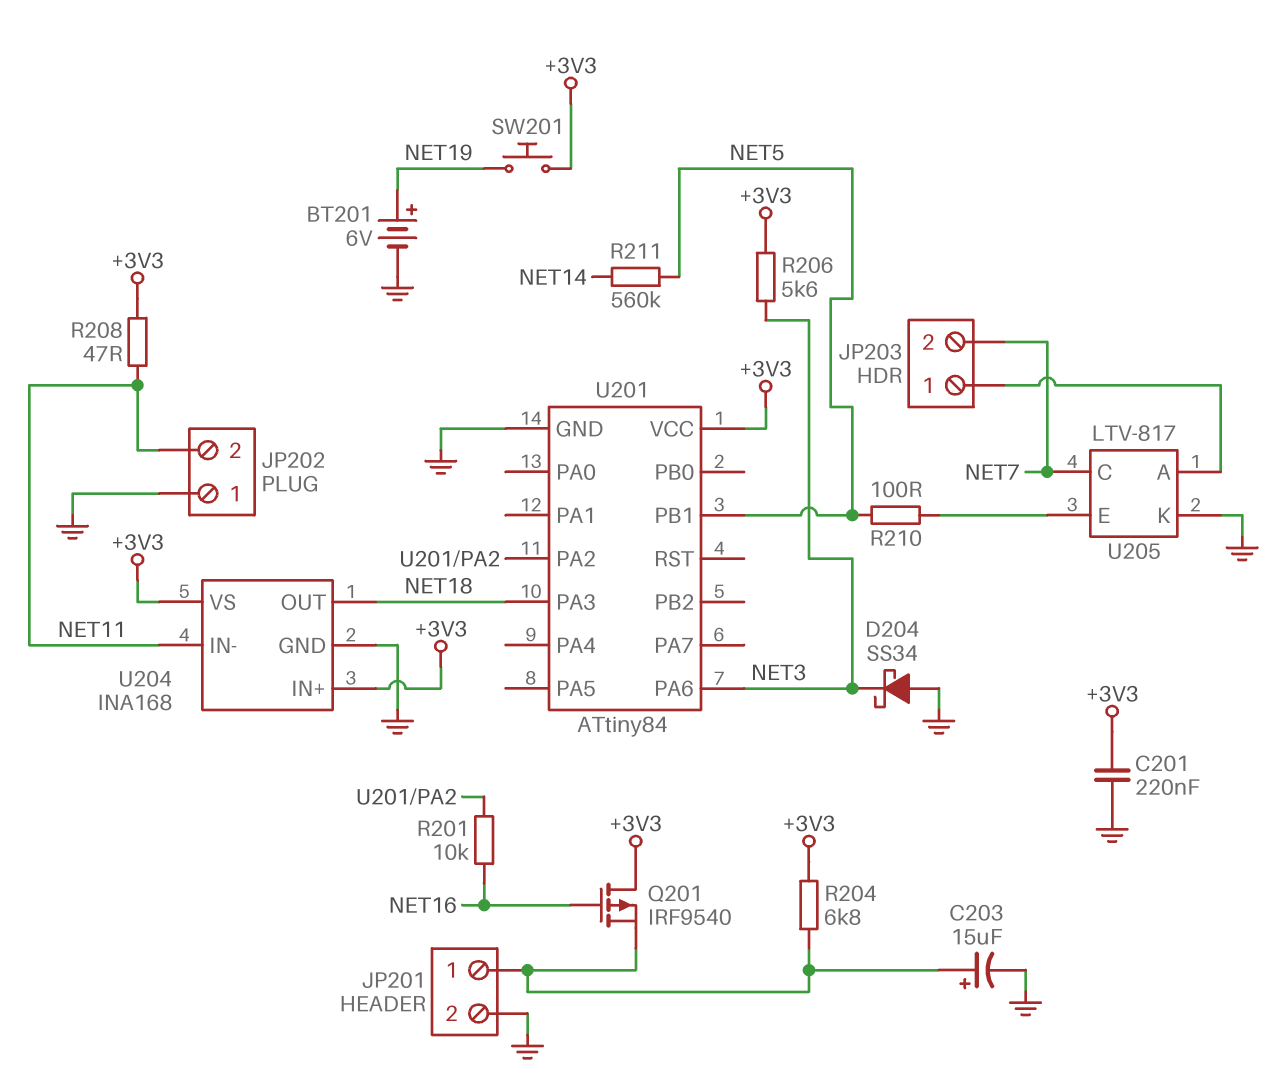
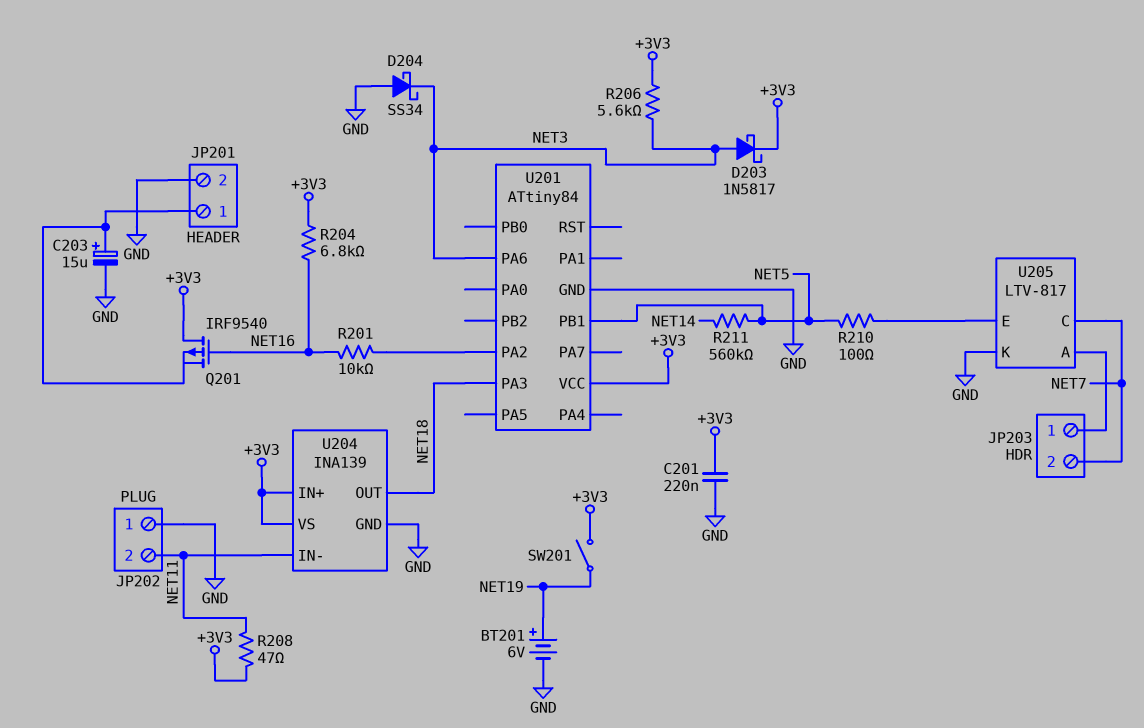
D203: none -> schottky 1N5817 (A NET3, K +3V3)
R204: 6.8k (+3V3, JP201/1) -> 6.8k (+3V3, NET16)
SW201: button (+3V3, NET19) -> switch (+3V3, NET19)
U204: INA168 -> INA139

